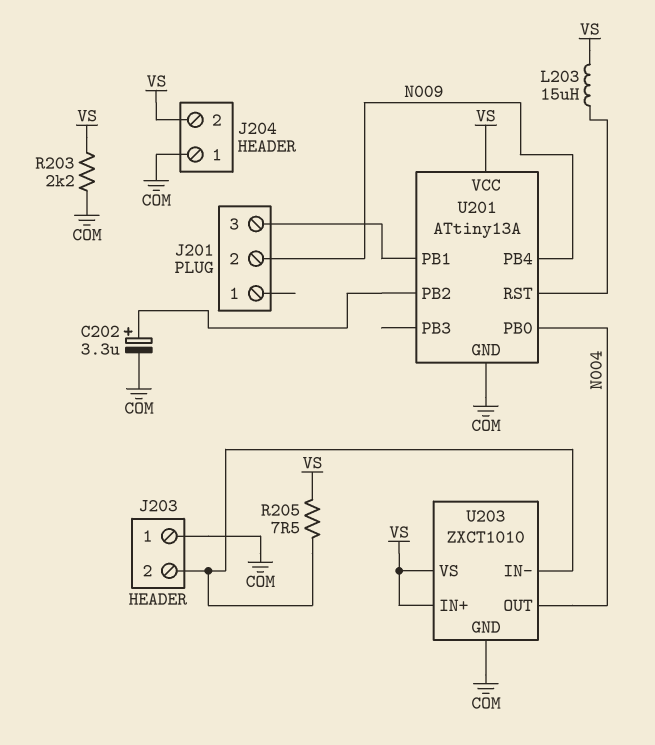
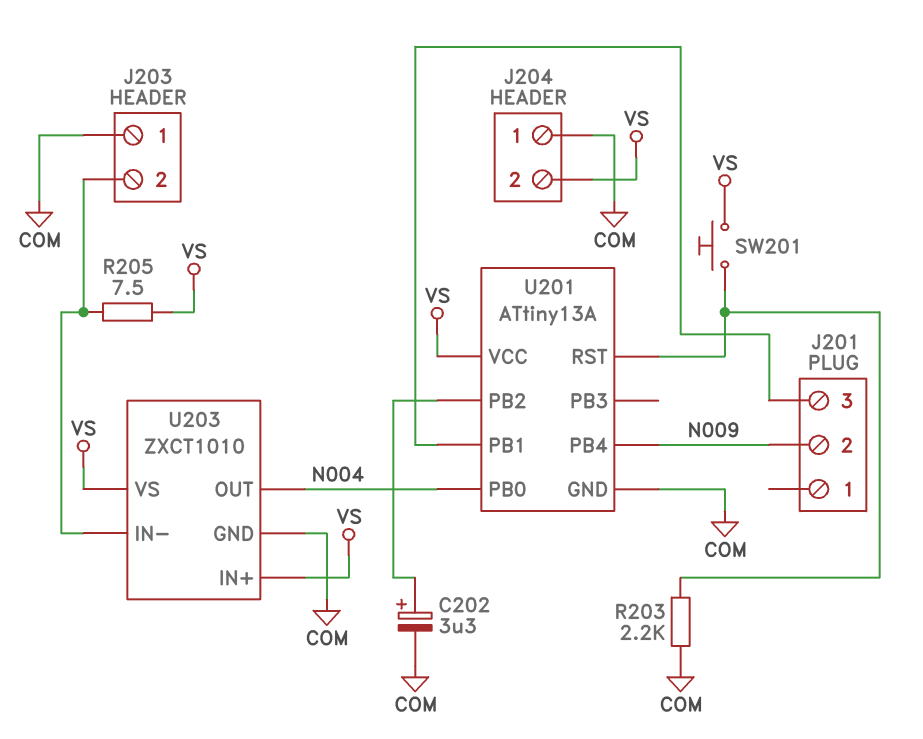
L203: 15uH (U201/RST, VS) -> none
R203: 2.2k (COM, VS) -> 2.2k (COM, U201/RST)
SW201: none -> button (U201/RST, VS)

